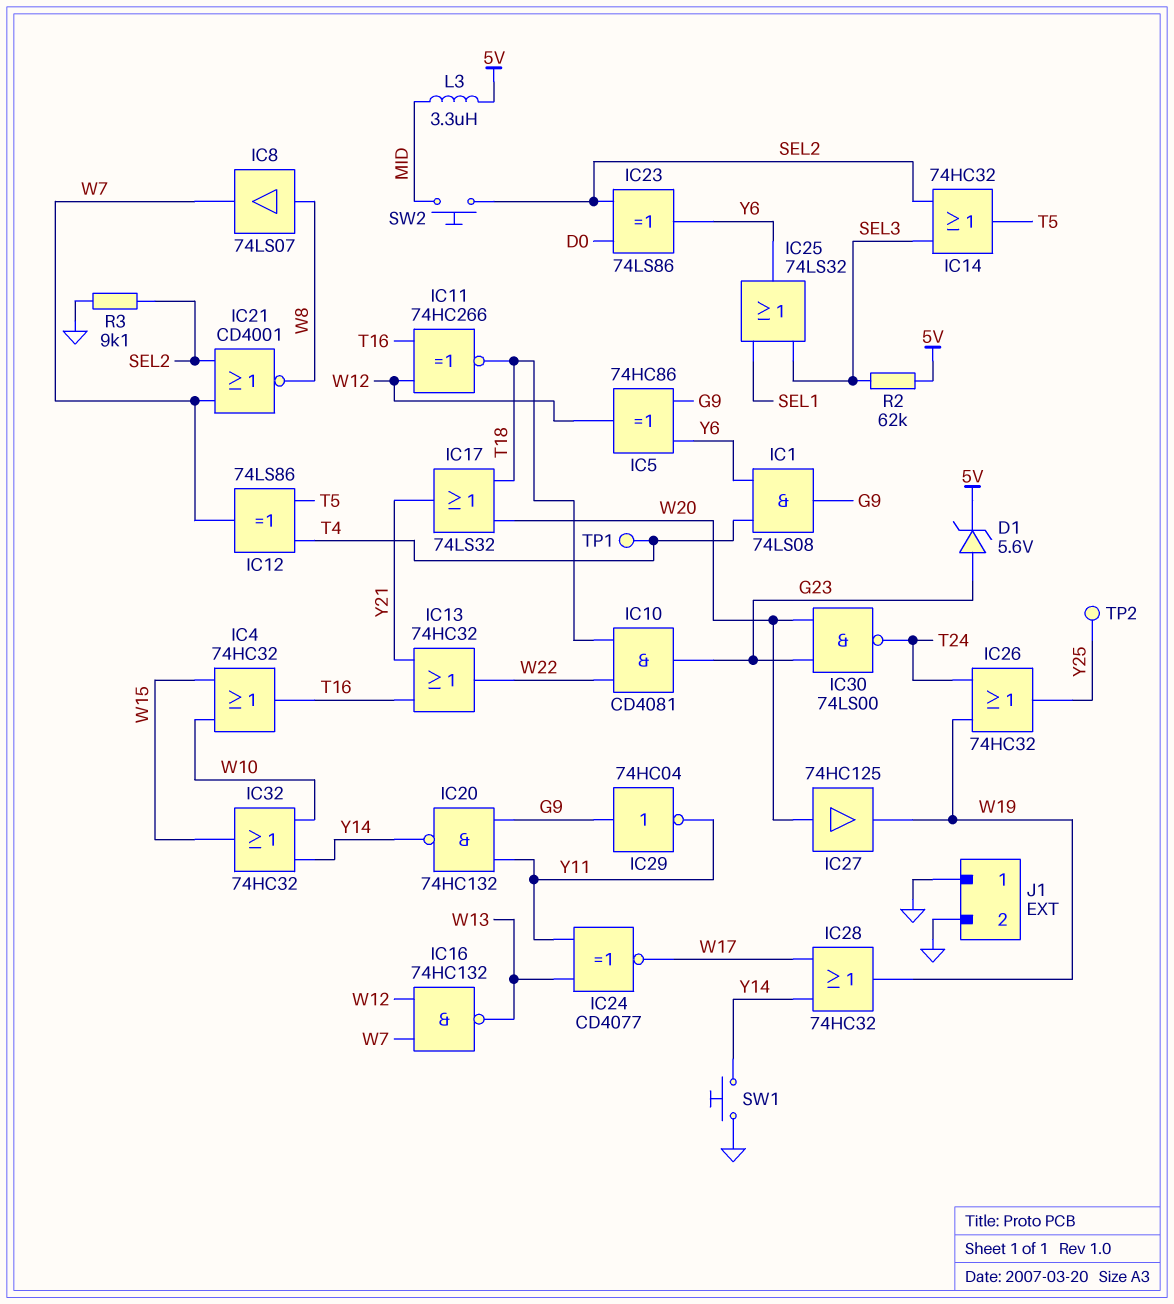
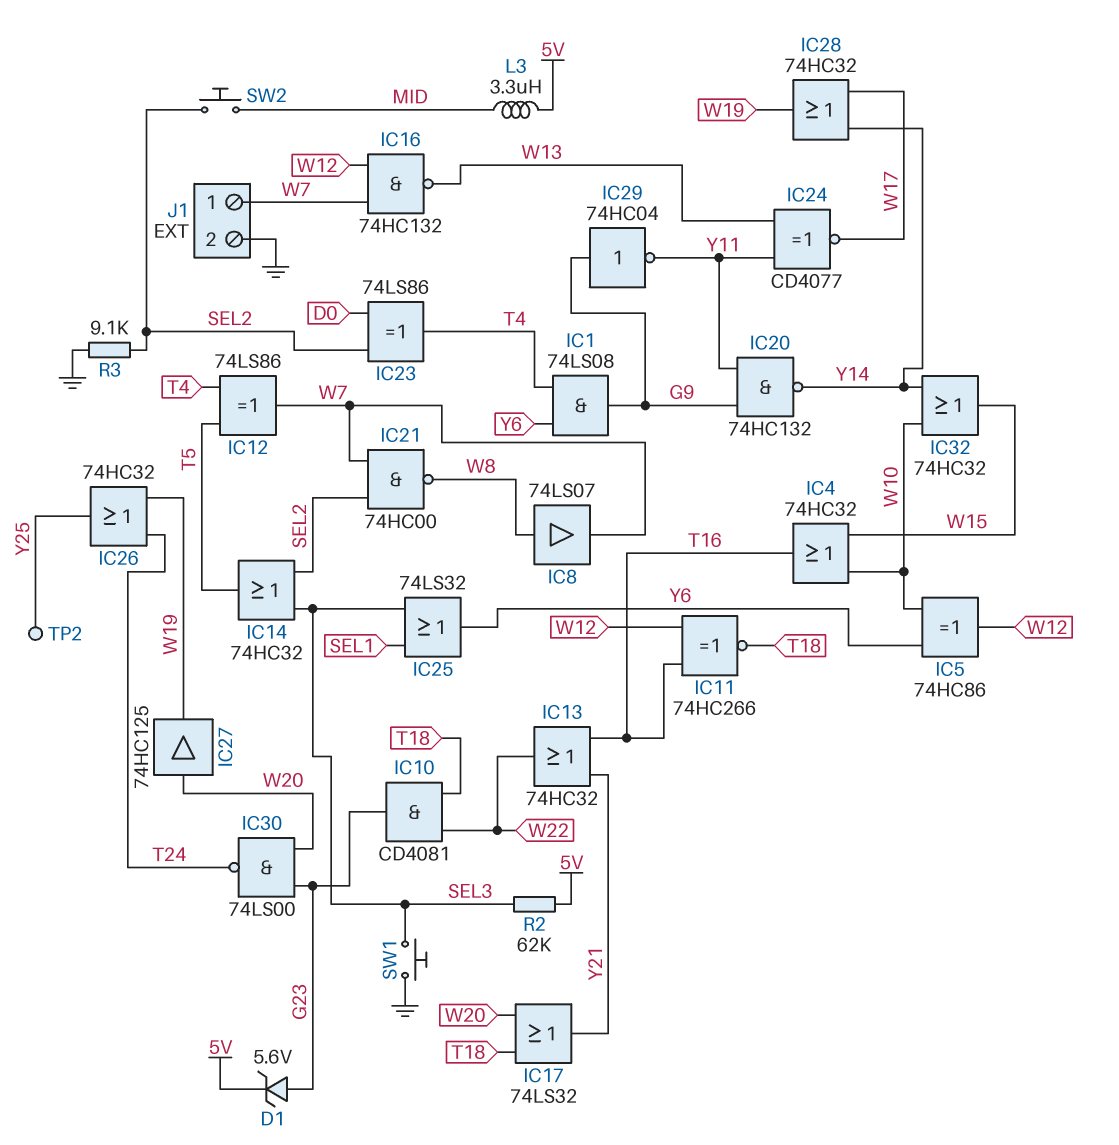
IC5: XOR 74HC86 (in G9, in Y6, out W12) -> XOR 74HC86 (in W10, in Y6, out W12)
IC21: NOR CD4001 (in SEL2, in W7, out W8) -> NAND 74HC00 (in SEL2, in W7, out W8)
IC23: XOR 74LS86 (in D0, in SEL2, out Y6) -> XOR 74LS86 (in D0, in SEL2, out T4)
J1 pin 1: GND -> W7
SW1: button (GND, Y14) -> button (GND, SEL3)
TP1: test point (T4) -> none

